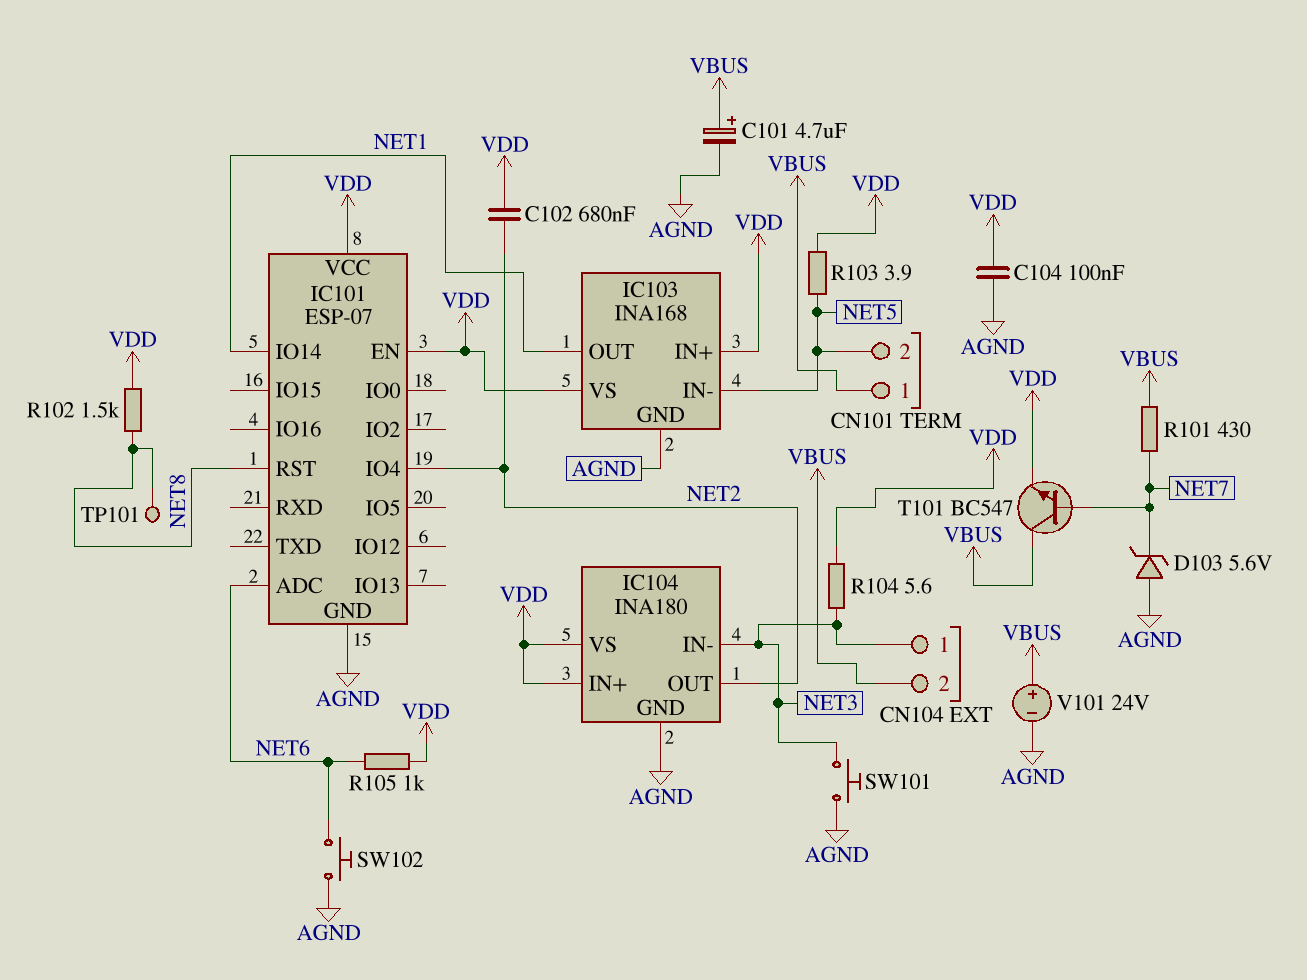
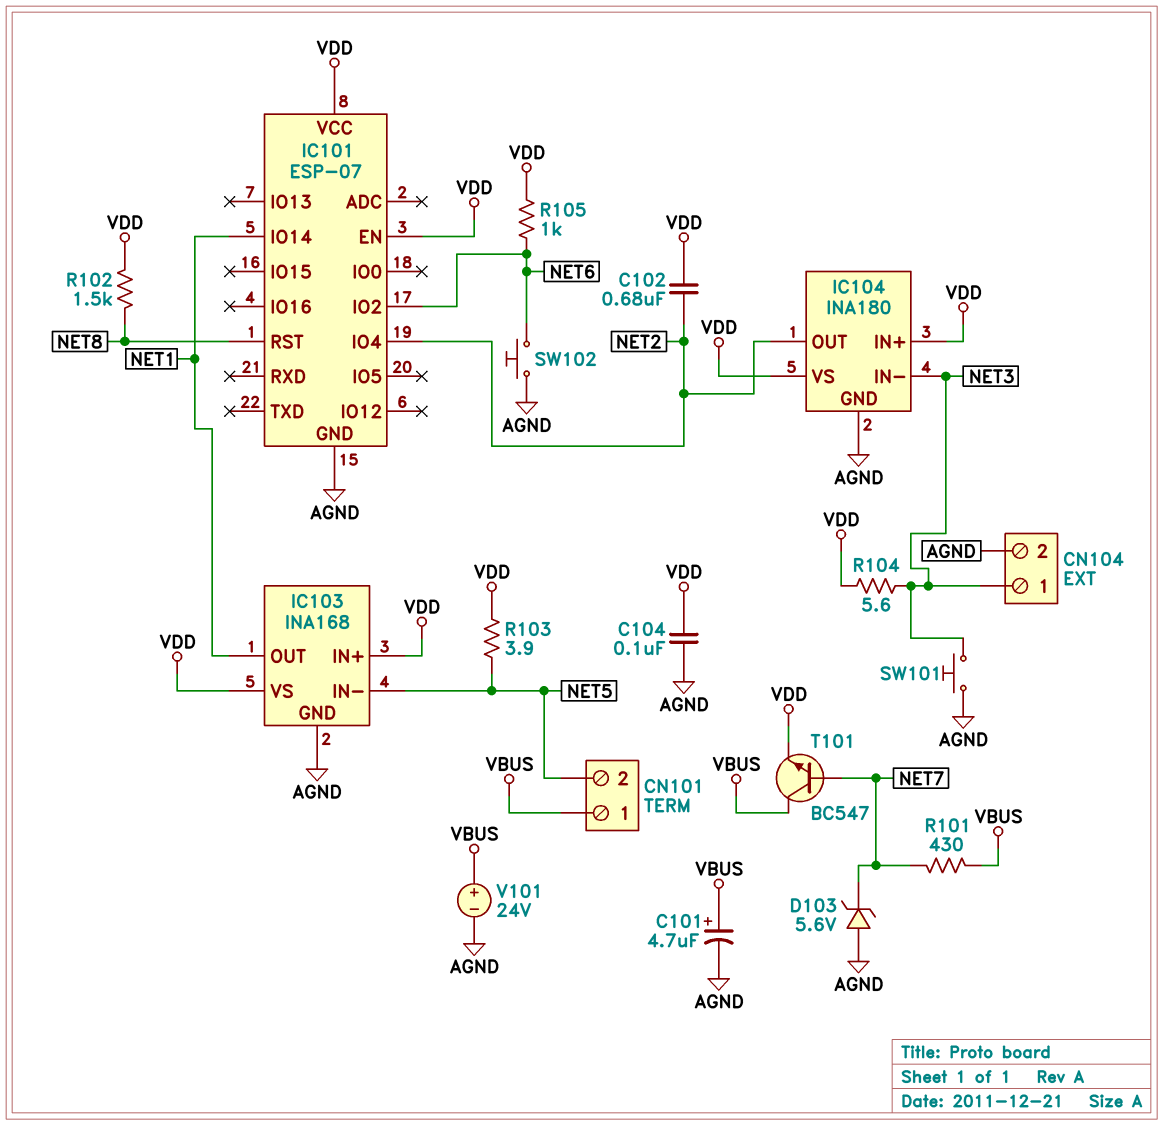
CN104 pin 2: VBUS -> AGND
IC101 pin ADC: NET6 -> none
IC101 pin IO2: none -> NET6
TP101: test point (NET8) -> none

